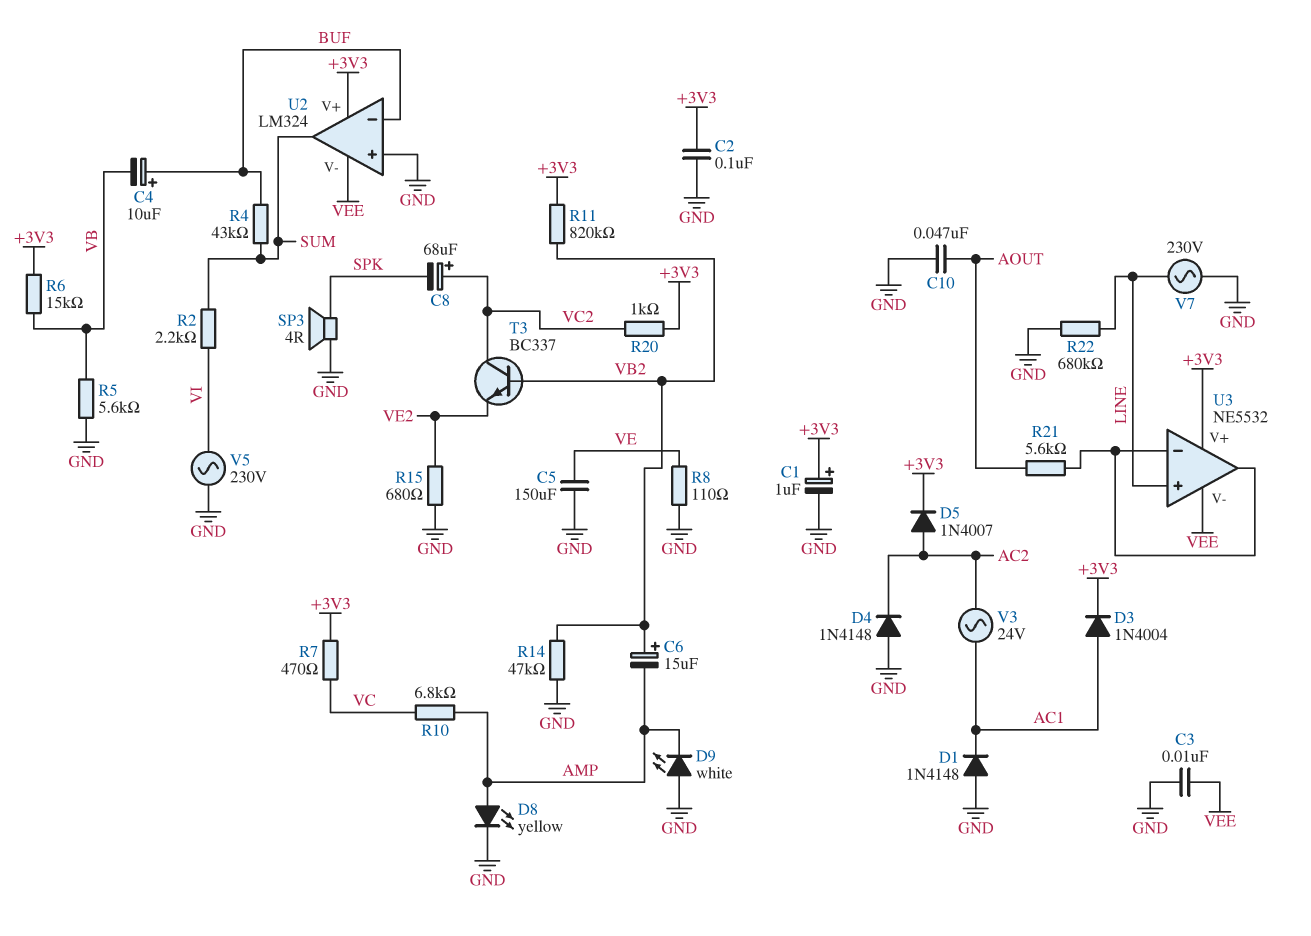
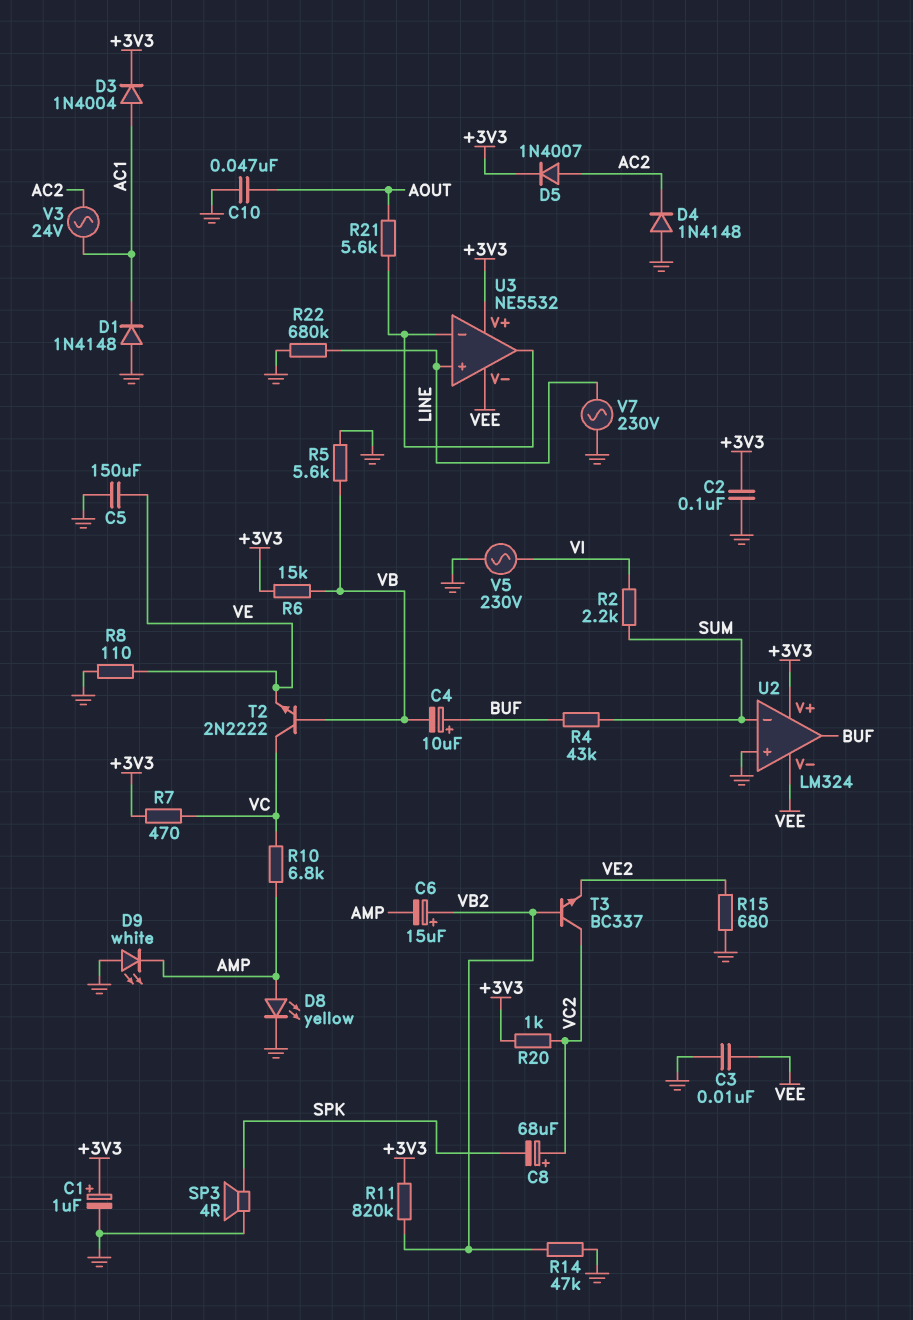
T2: none -> NPN 2N2222 (B VB, C VC, E VE)
U2 pin in-: BUF -> SUM
U2 pin out: SUM -> BUF

